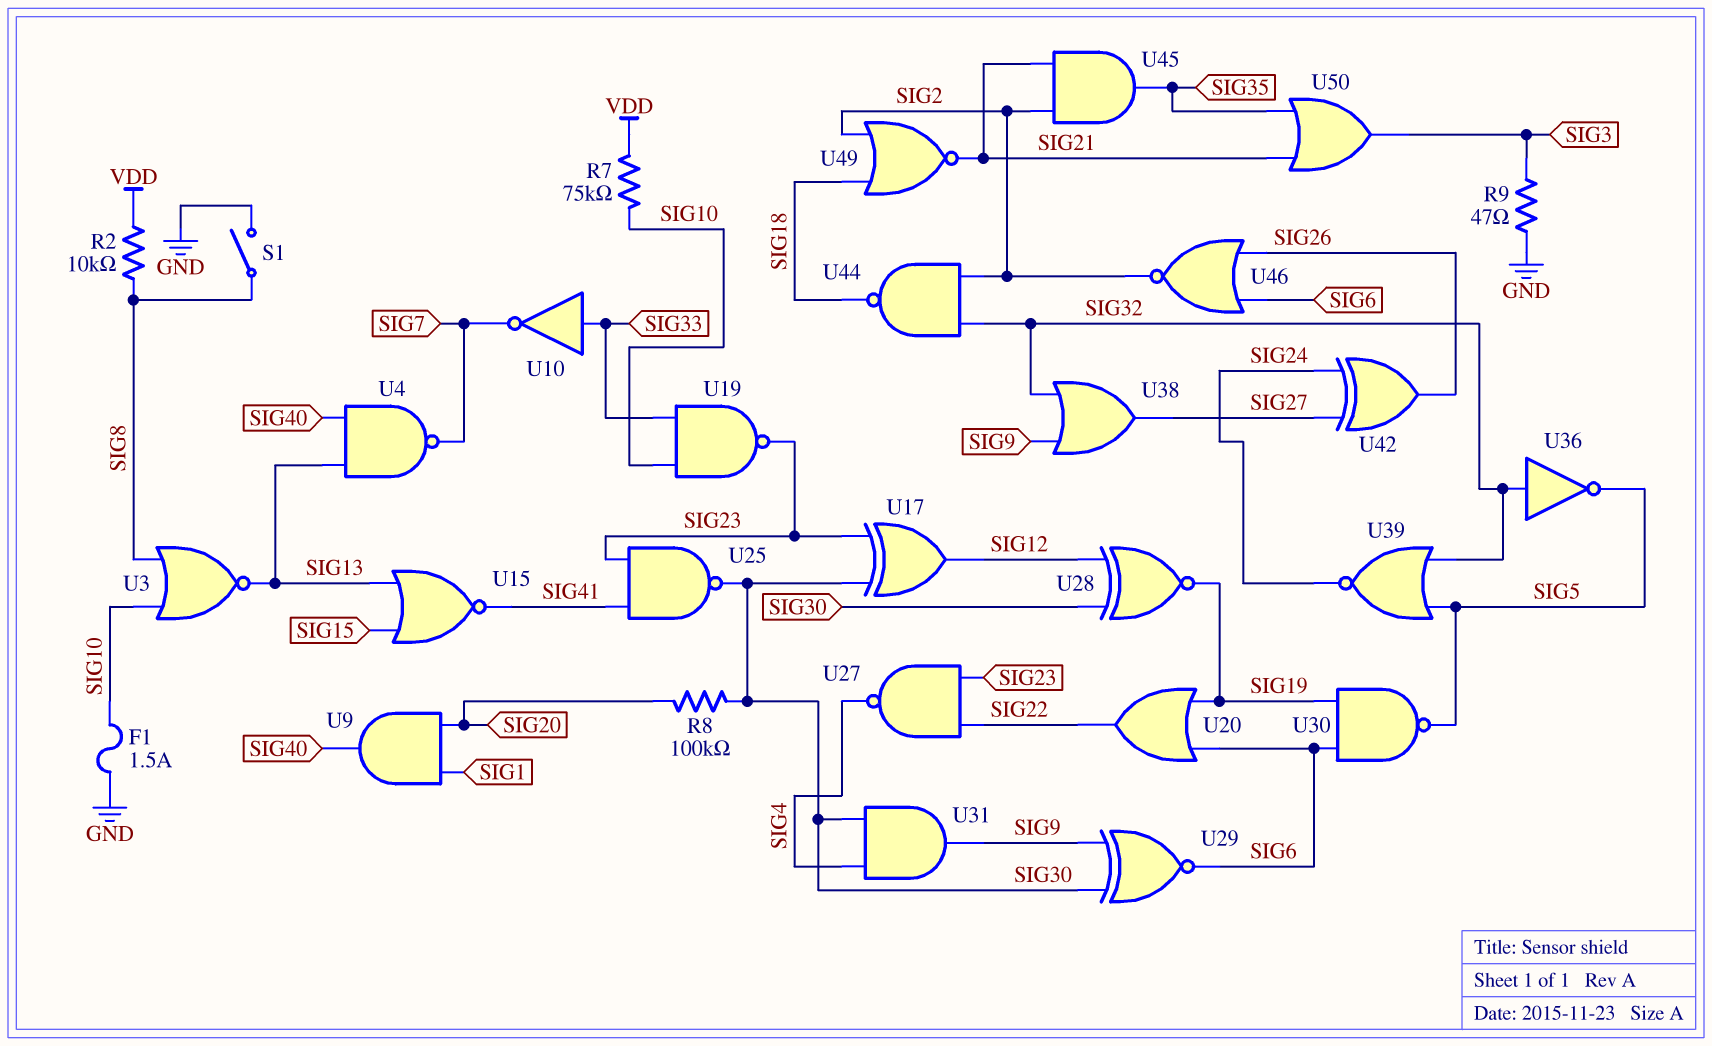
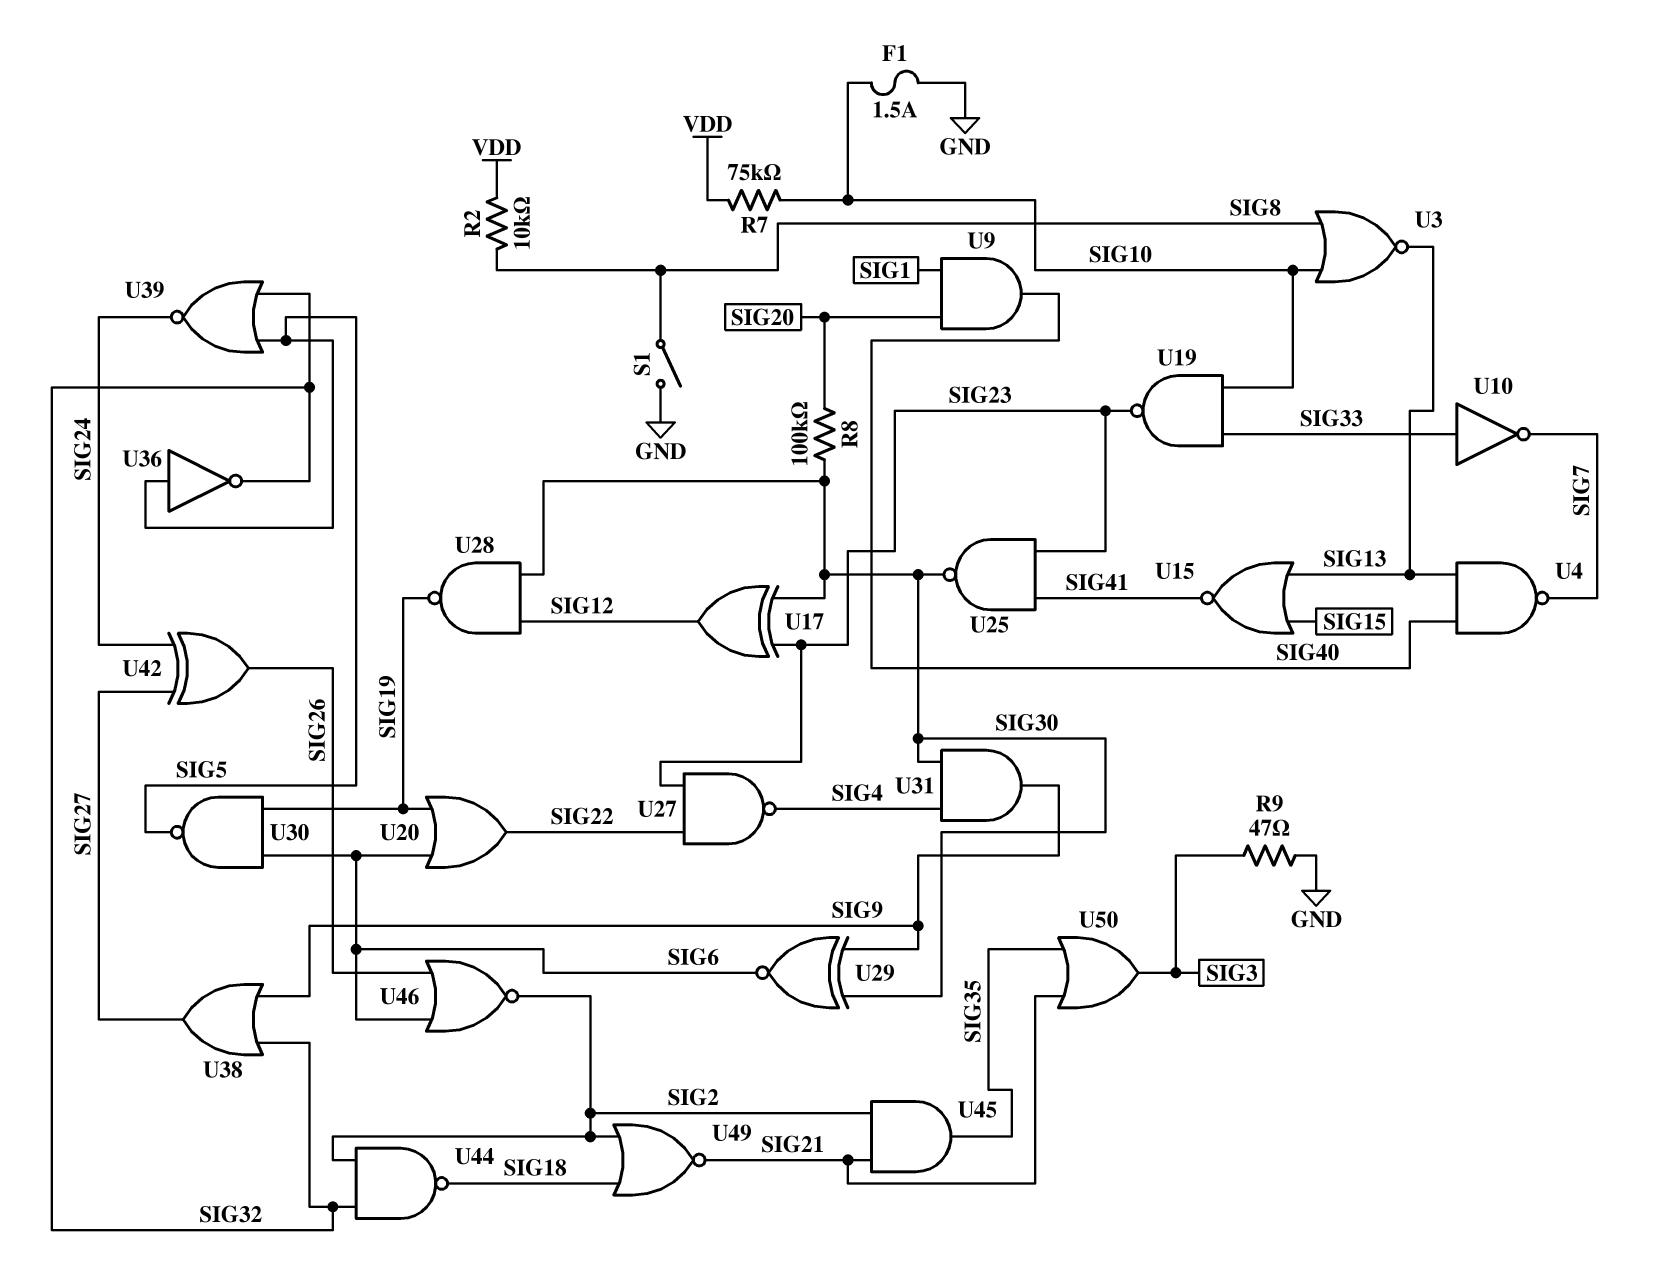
U28: XNOR (in SIG12, in SIG30, out SIG19) -> NAND (in SIG12, in SIG30, out SIG19)
U36: NOT (in SIG32, out SIG5) -> NOT (in SIG5, out SIG32)

